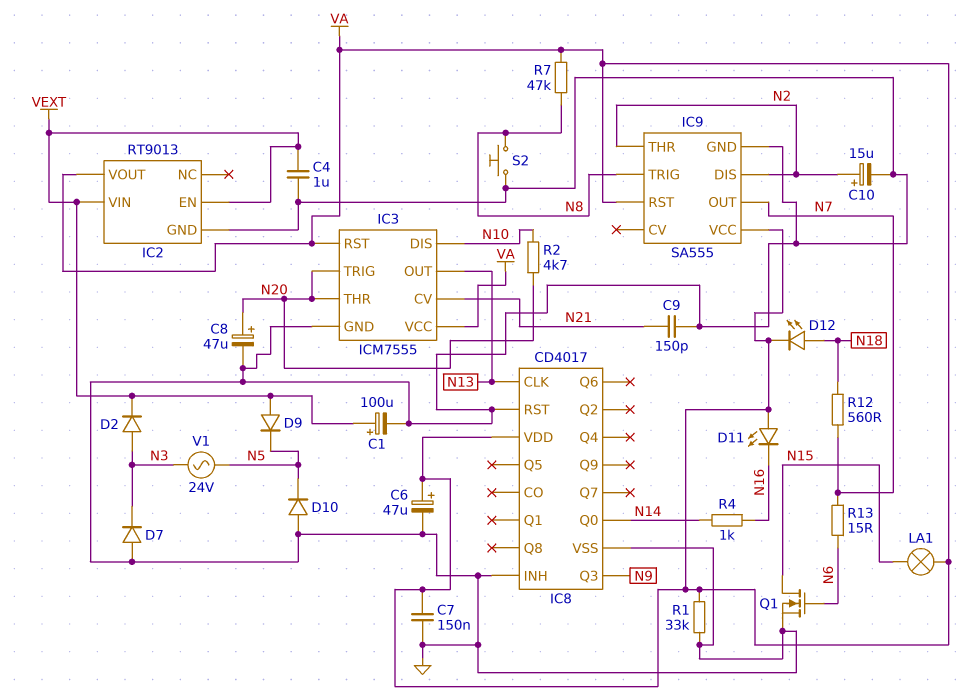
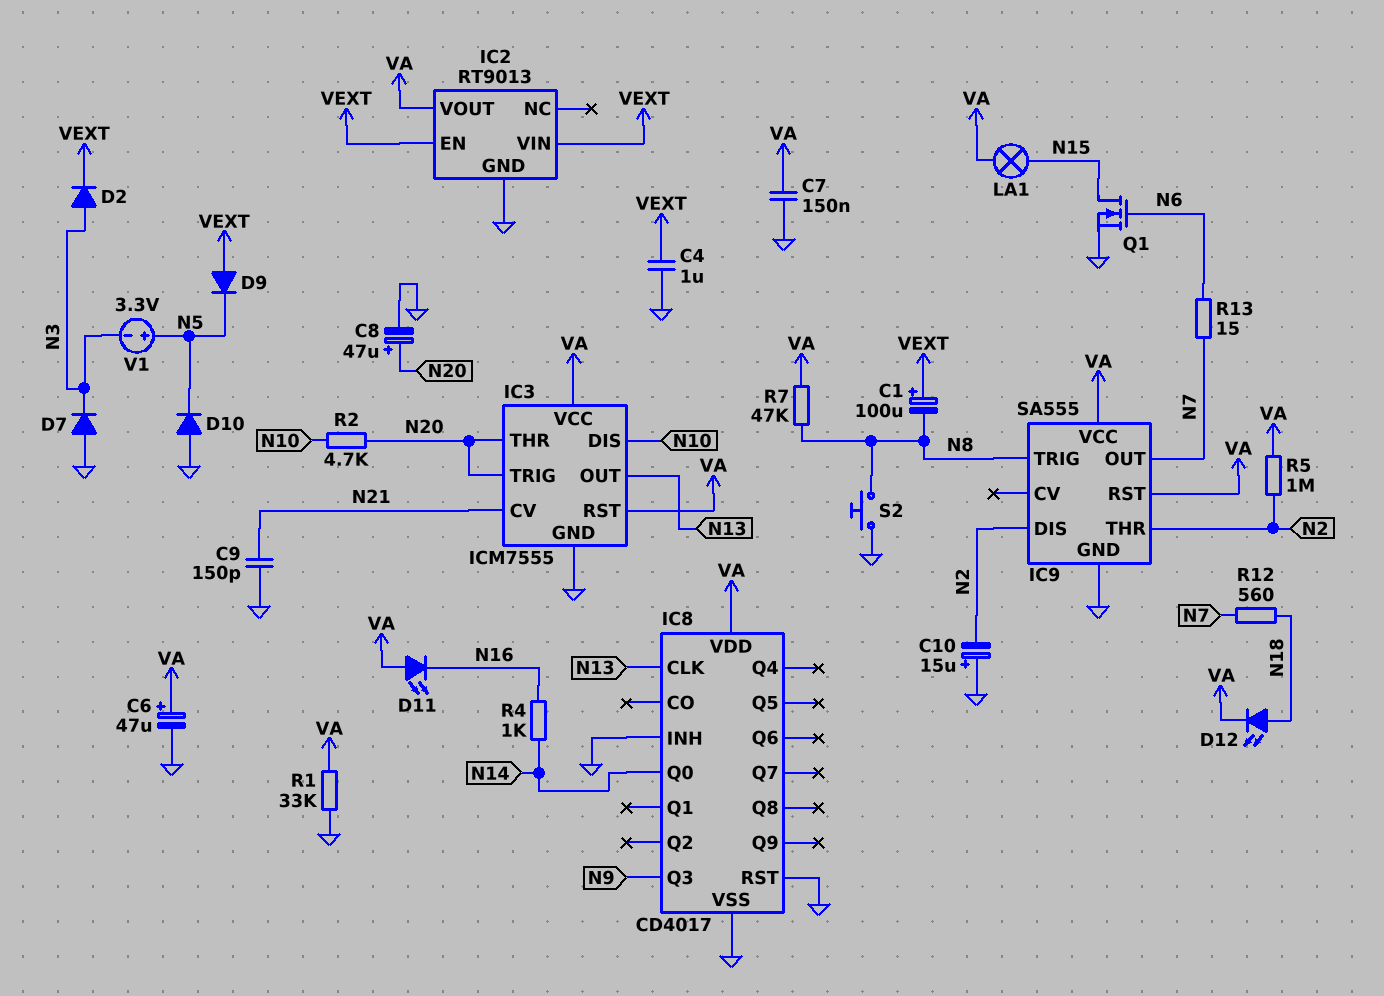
C1: 100uF (plus VEXT, minus GND) -> 100uF (plus VEXT, minus N8)
C10: 15uF (plus N2, minus GND) -> 15uF (plus GND, minus N2)
R5: none -> 1M (N2, VA)
V1: AC 24V (N3, N5) -> 3.3V (plus N5, minus N3)

